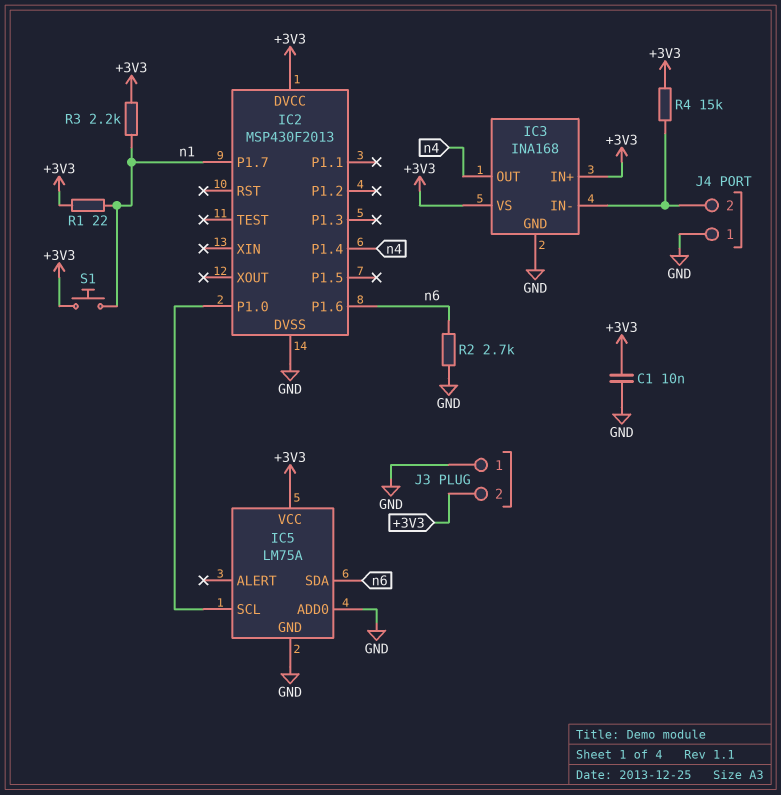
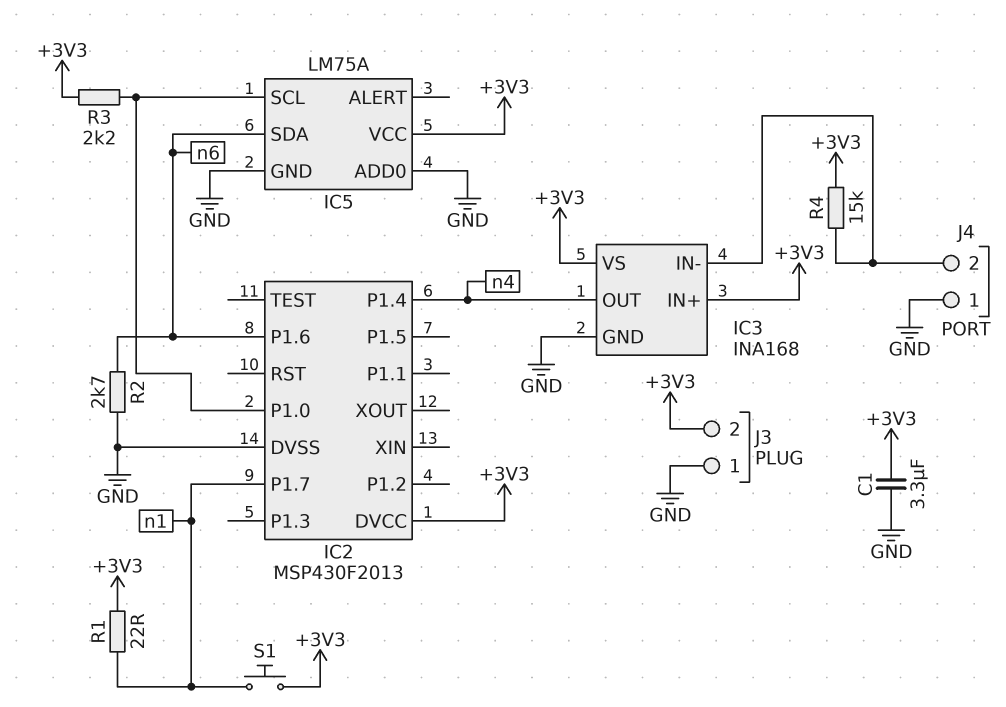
C1: 10nF (+3V3, GND) -> 3.3uF (+3V3, GND)
R3: 2.2k (+3V3, n1) -> 2.2k (+3V3, IC2/P1.0)

